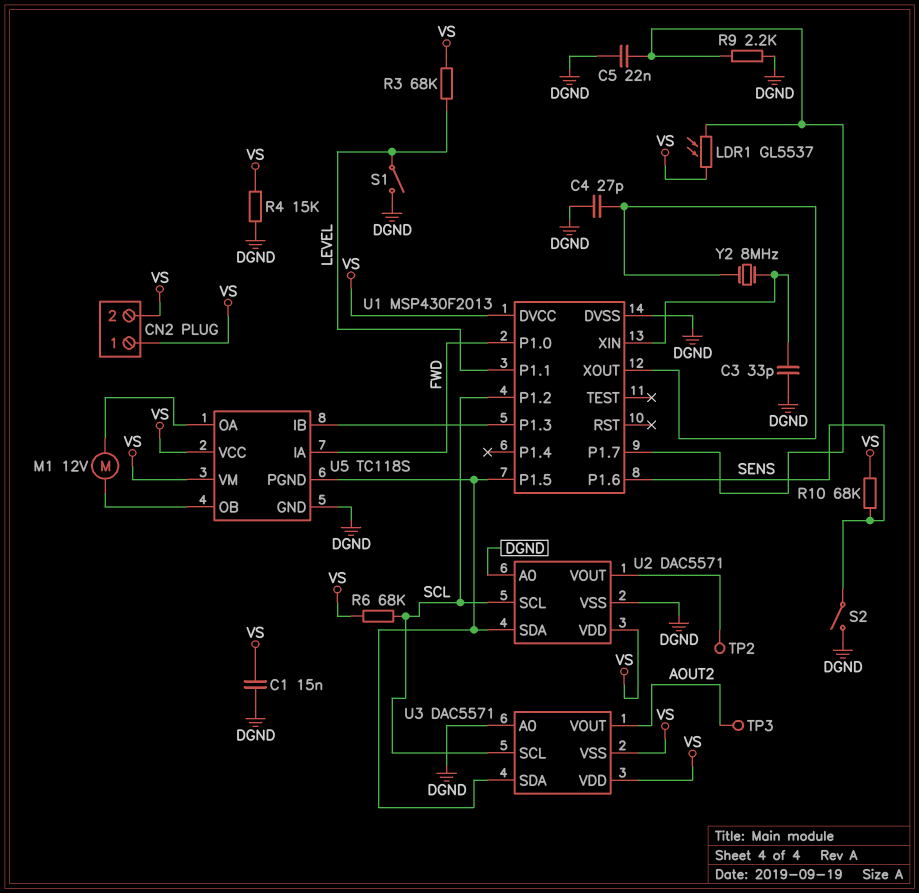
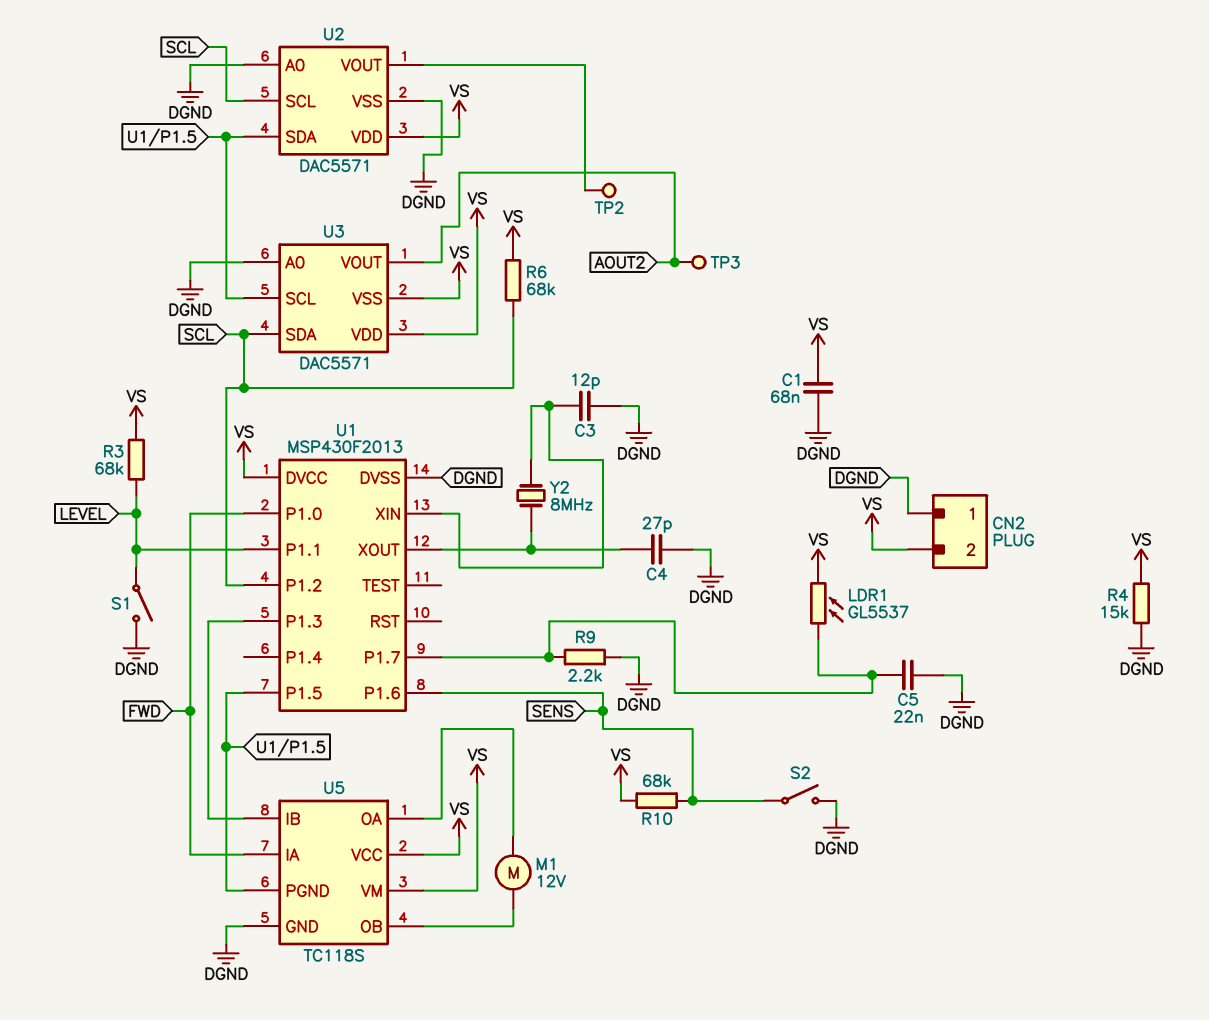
C1: 15nF (DGND, VS) -> 68nF (DGND, VS)
C3: 33pF (DGND, U1/XIN) -> 12pF (DGND, U1/XIN)
CN2 pin 1: VS -> DGND
U3 pin SCL: SCL -> U1/P1.5
U3 pin SDA: U1/P1.5 -> SCL

